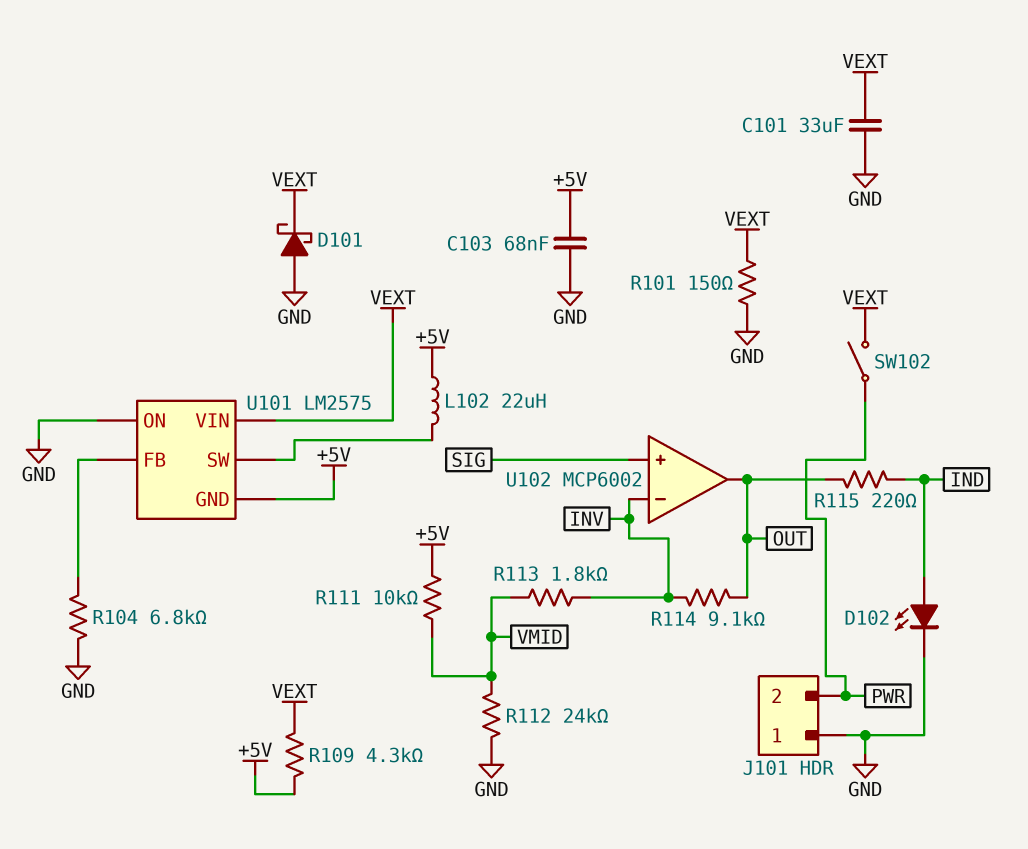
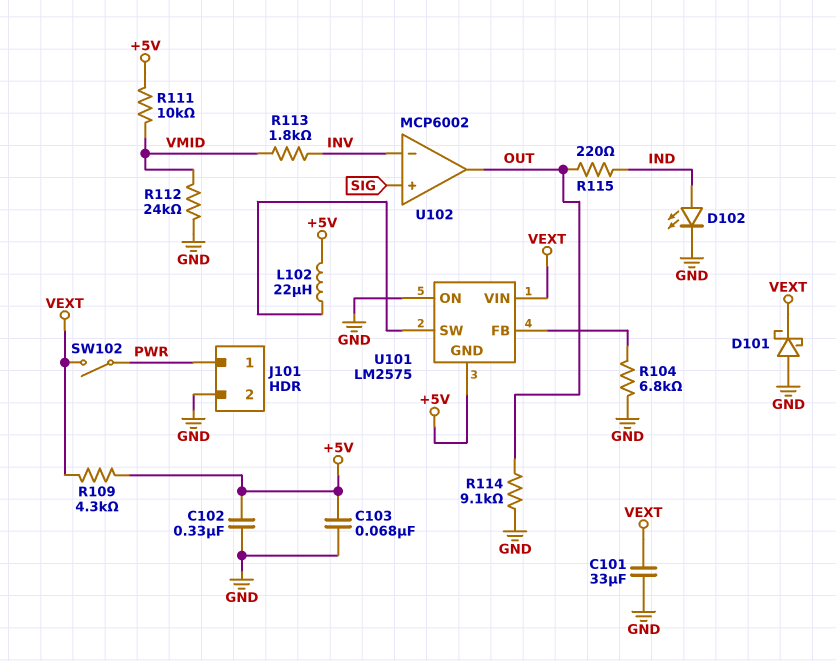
C102: none -> 330nF (+5V, GND)
J101 pin 1: GND -> PWR
J101 pin 2: PWR -> GND
R101: 150 (GND, VEXT) -> none
R114: 9.1k (INV, OUT) -> 9.1k (GND, OUT)

